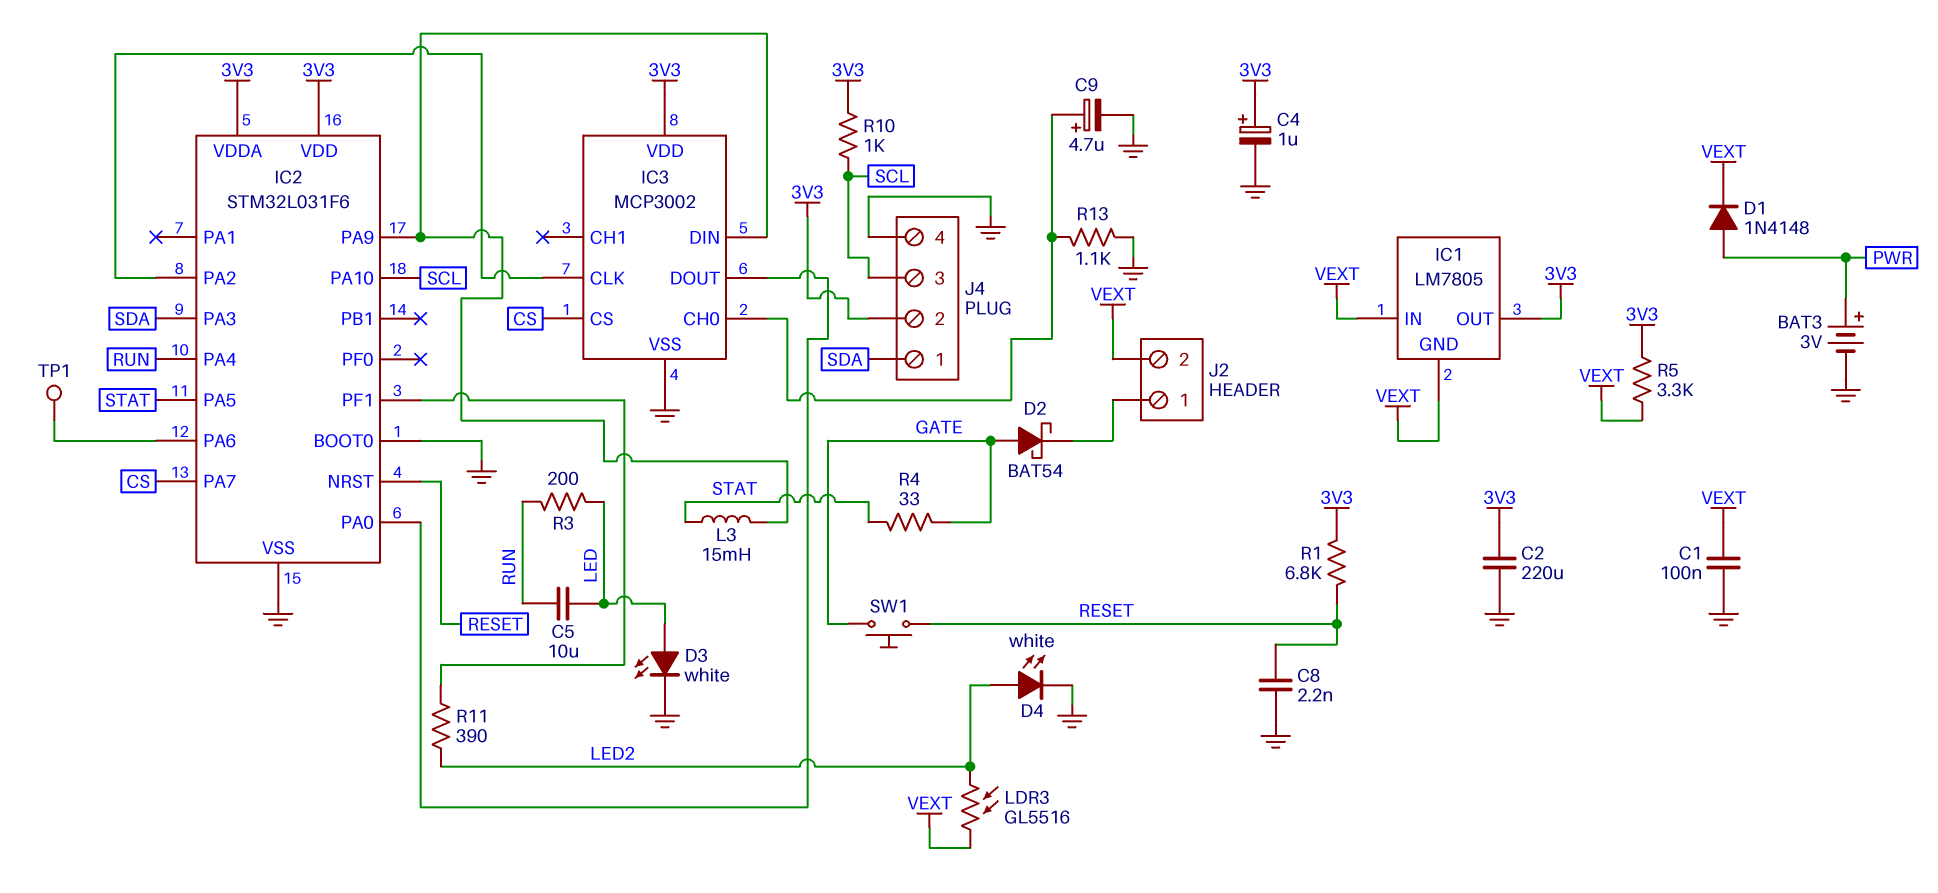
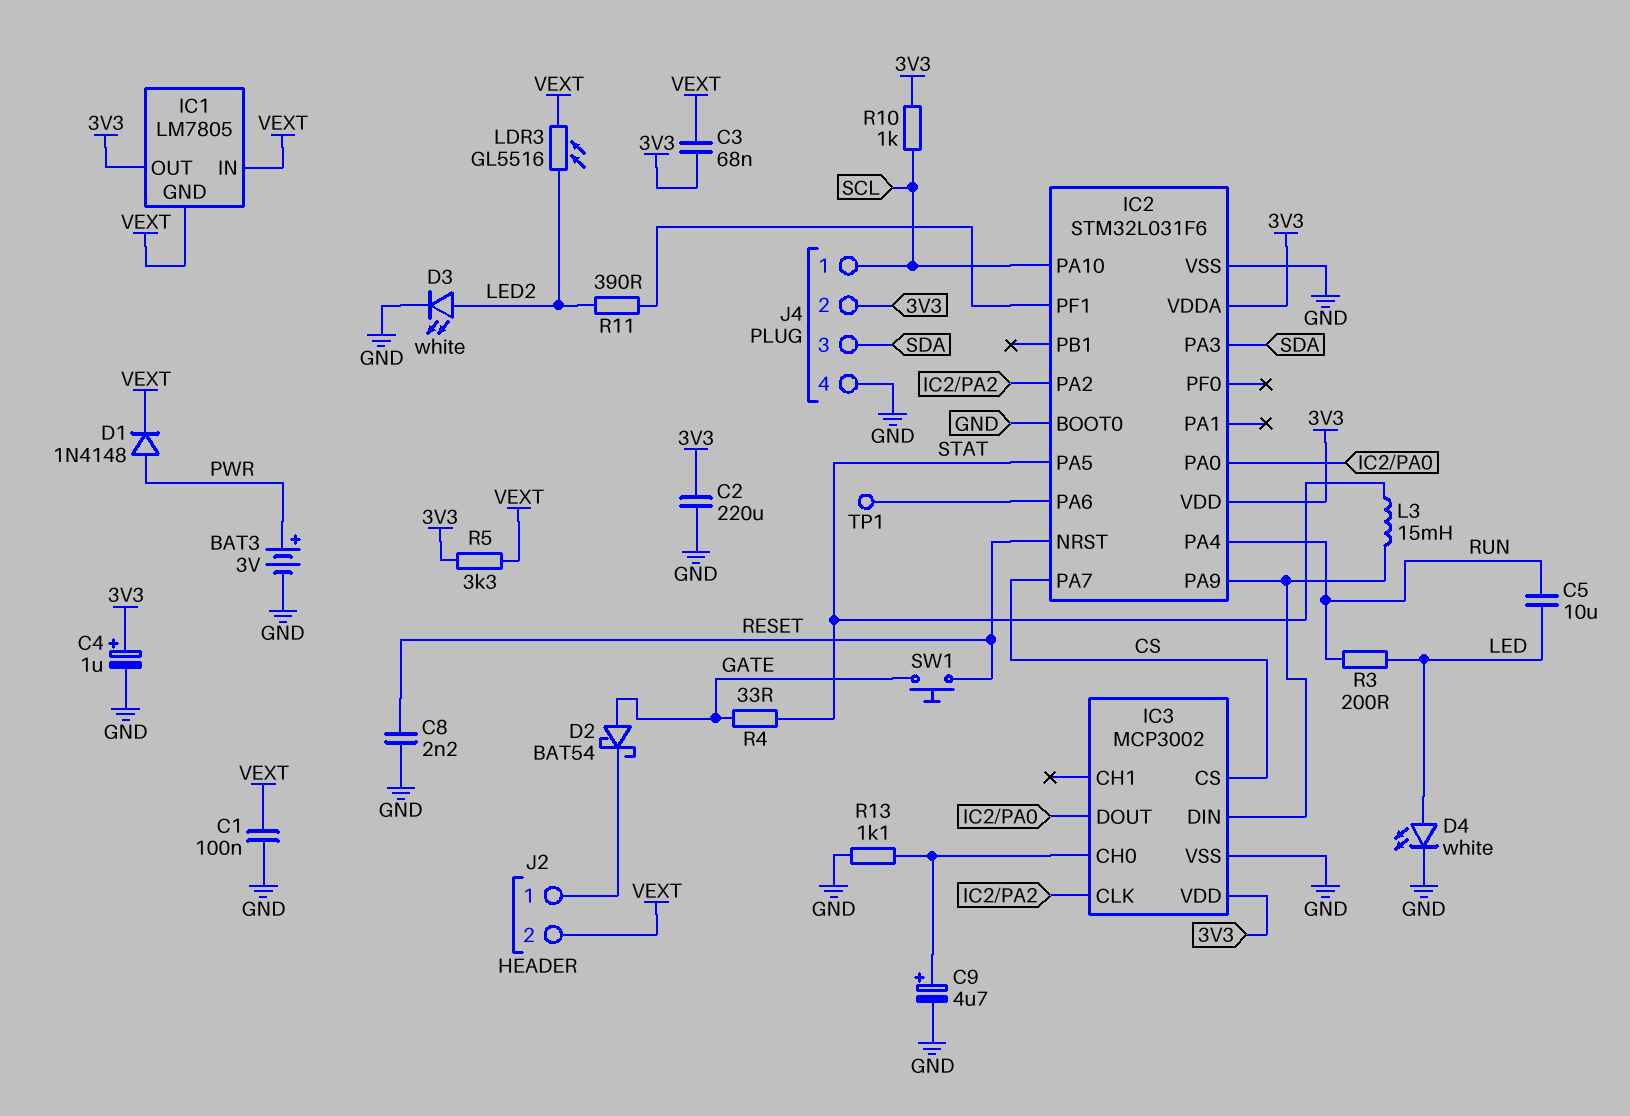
C3: none -> 68nF (3V3, VEXT)
D3: LED white (A LED, K GND) -> LED white (A LED2, K GND)
D4: LED white (A LED2, K GND) -> LED white (A LED, K GND)
J4 pin 1: SDA -> SCL
J4 pin 3: SCL -> SDA
R1: 6.8k (3V3, RESET) -> none

